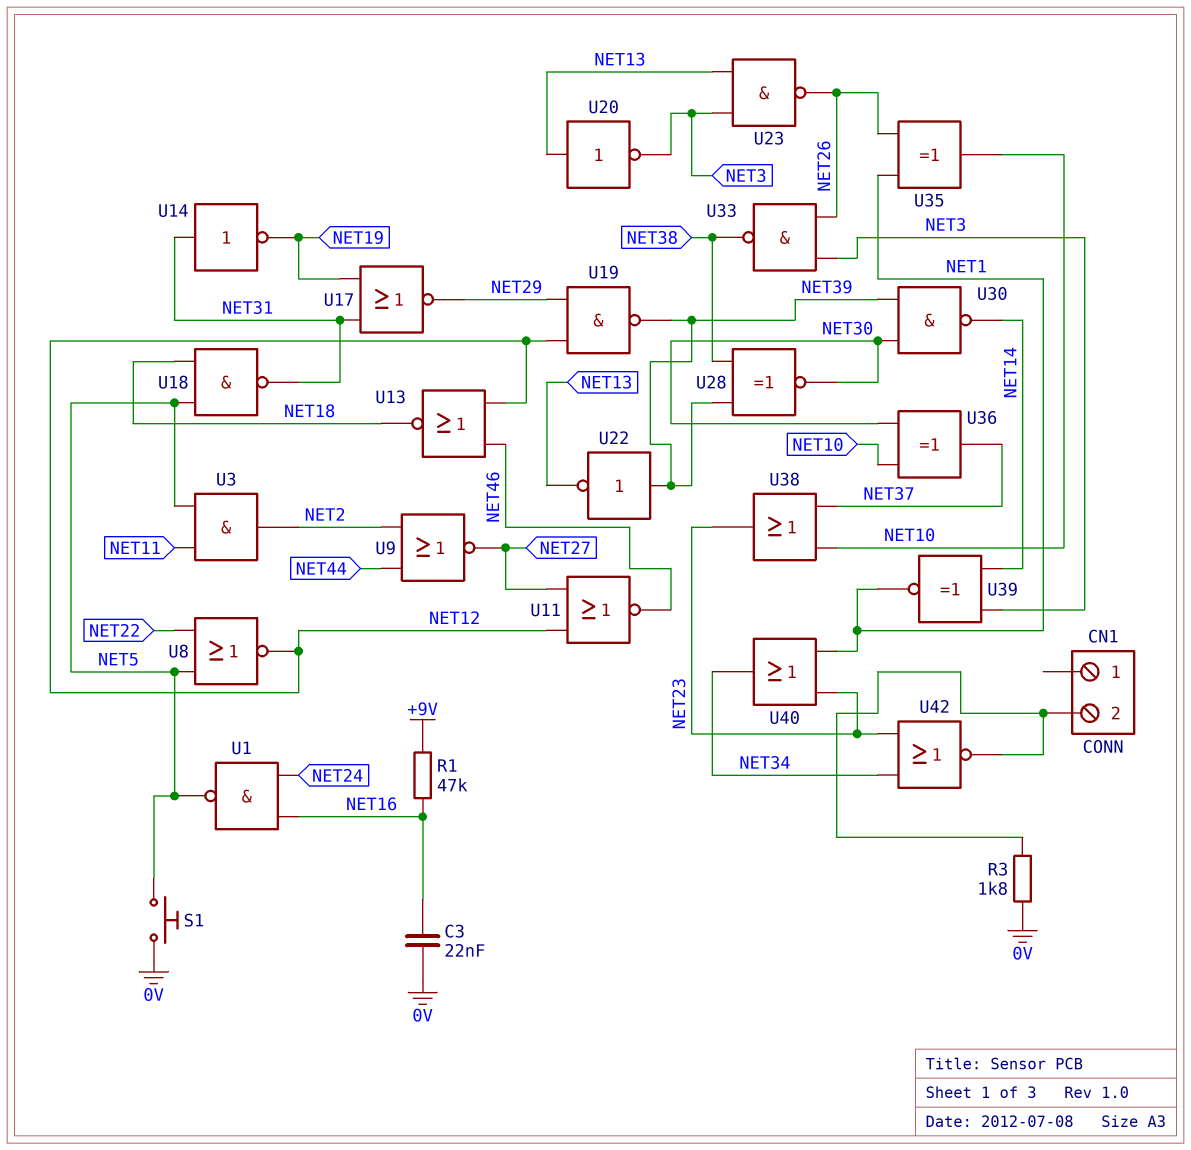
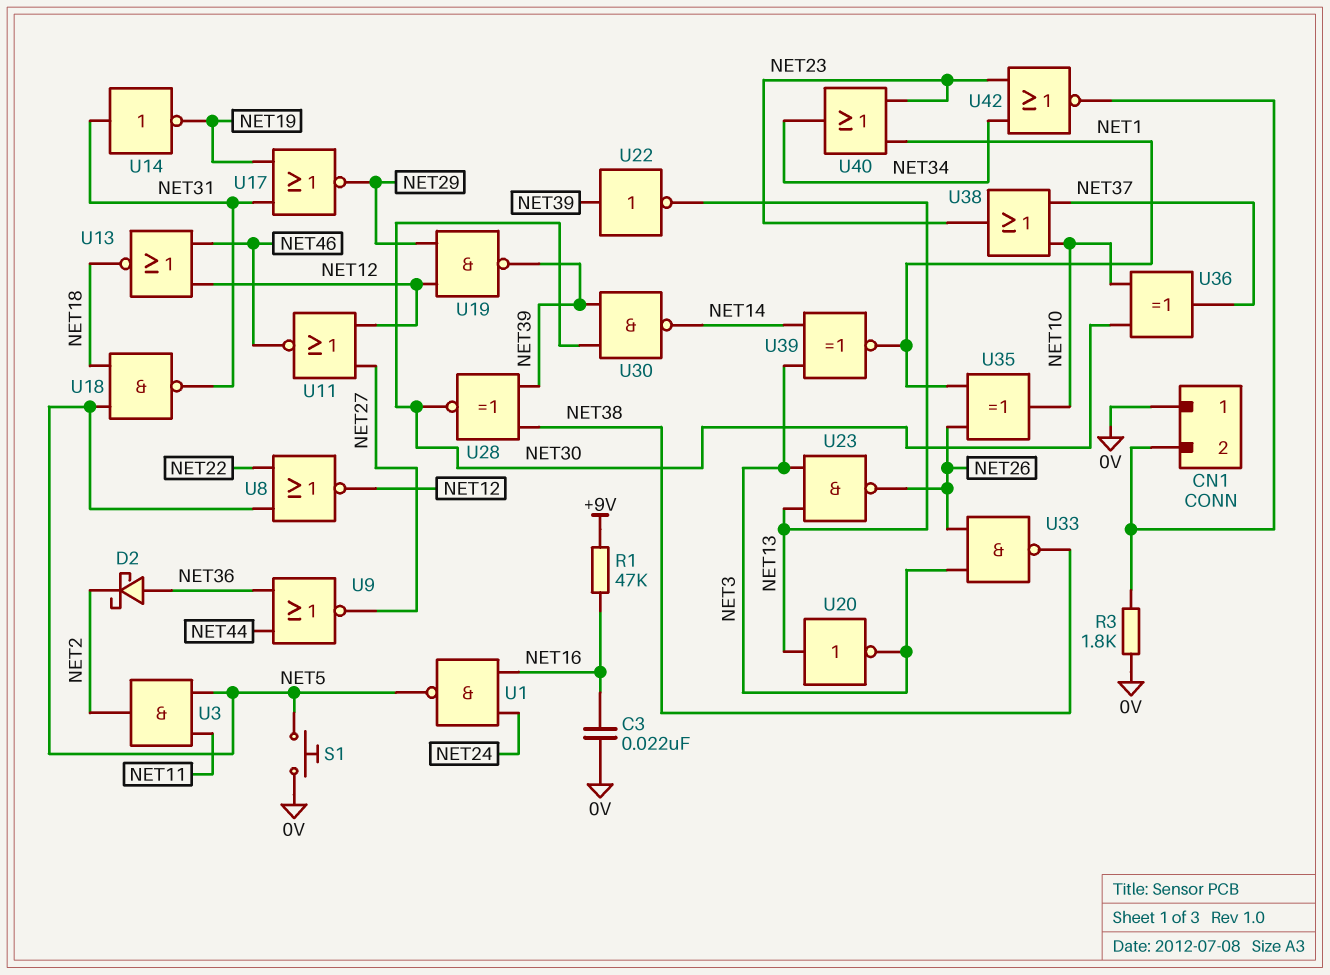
CN1 pin 1: none -> 0V
D2: none -> schottky (A NET36, K NET2)
U9: NOR (in NET2, in NET44, out NET27) -> NOR (in NET36, in NET44, out NET27)

